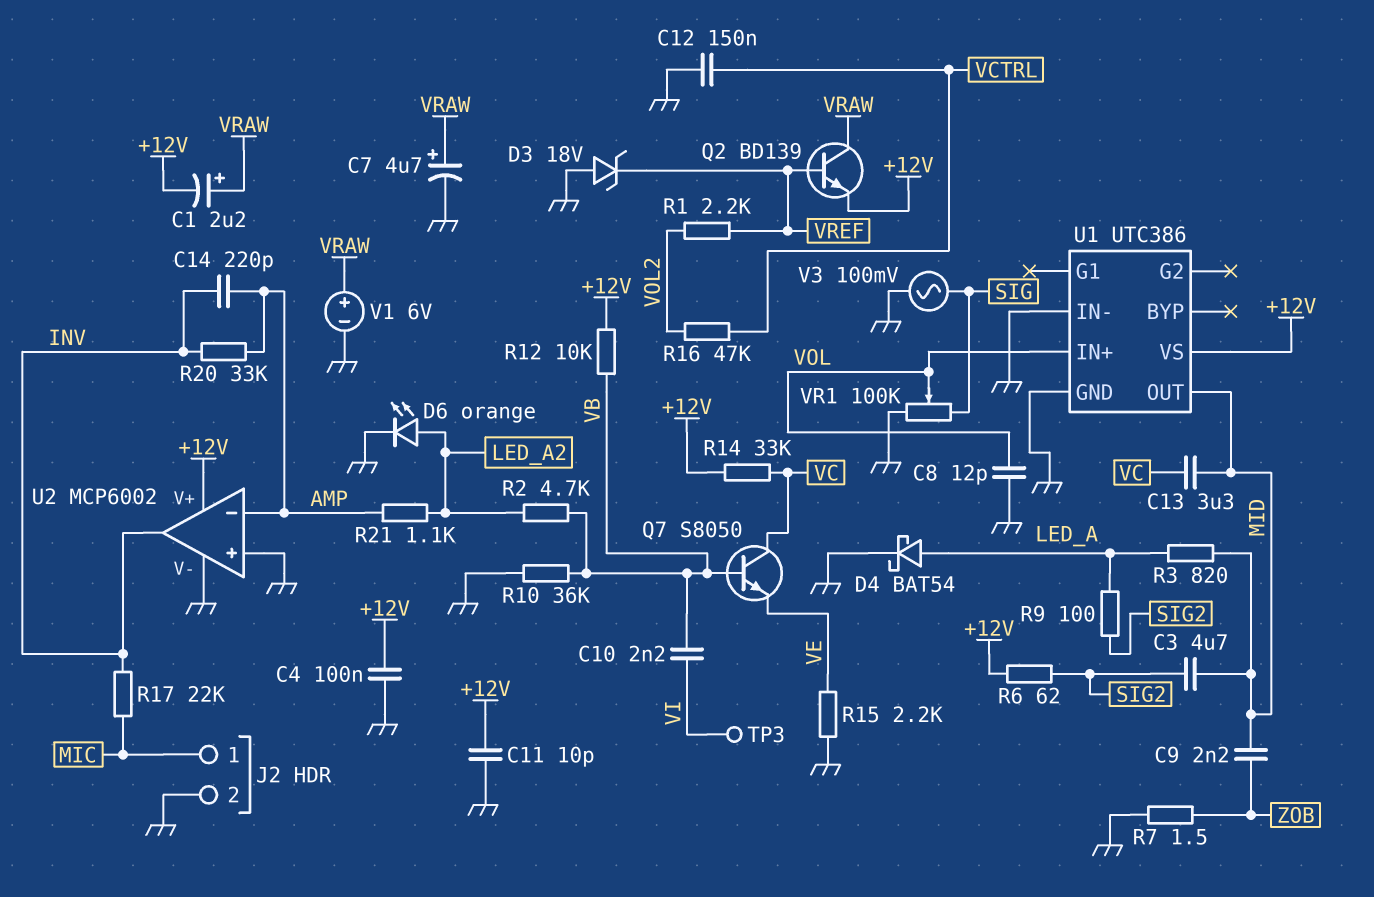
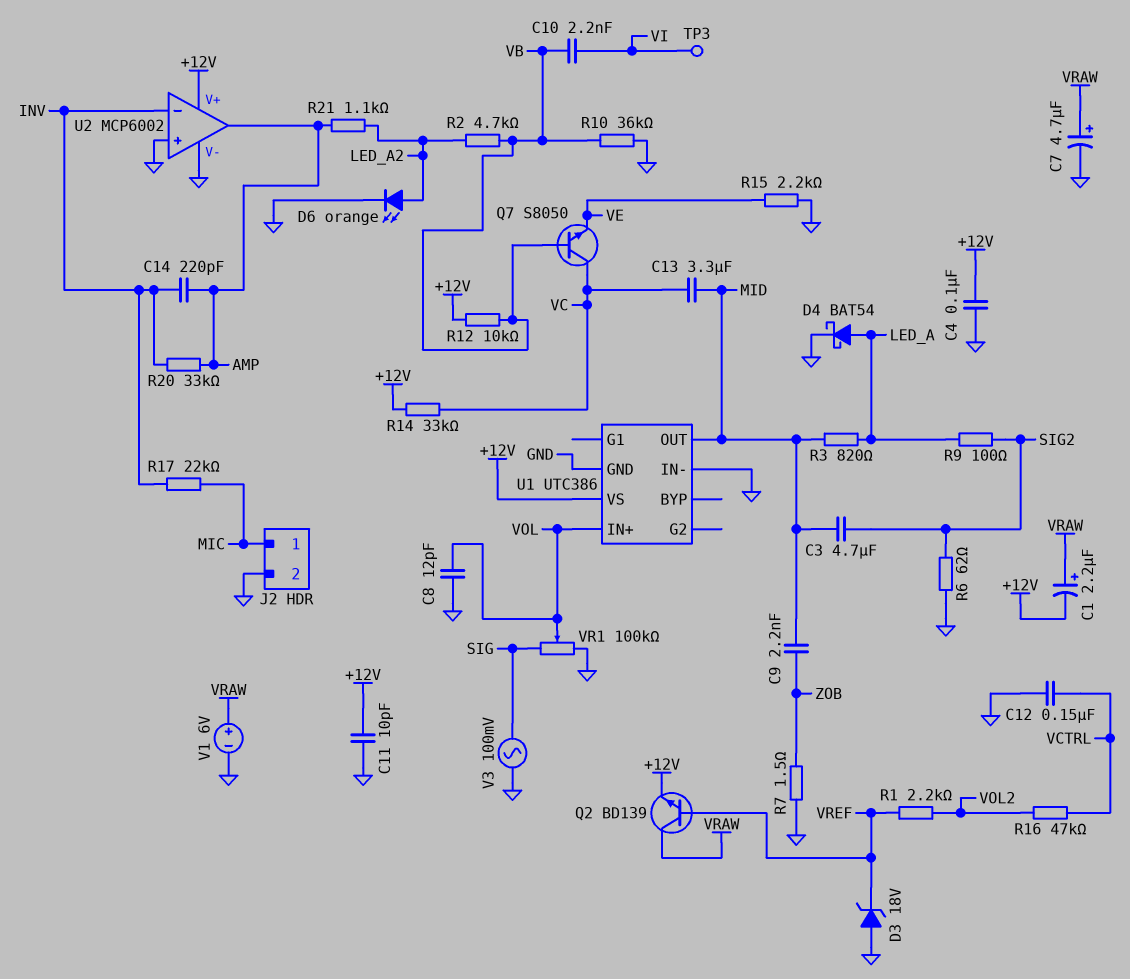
R6: 62 (+12V, SIG2) -> 62 (GND, SIG2)
U2 pin in-: AMP -> INV
U2 pin out: INV -> AMP

